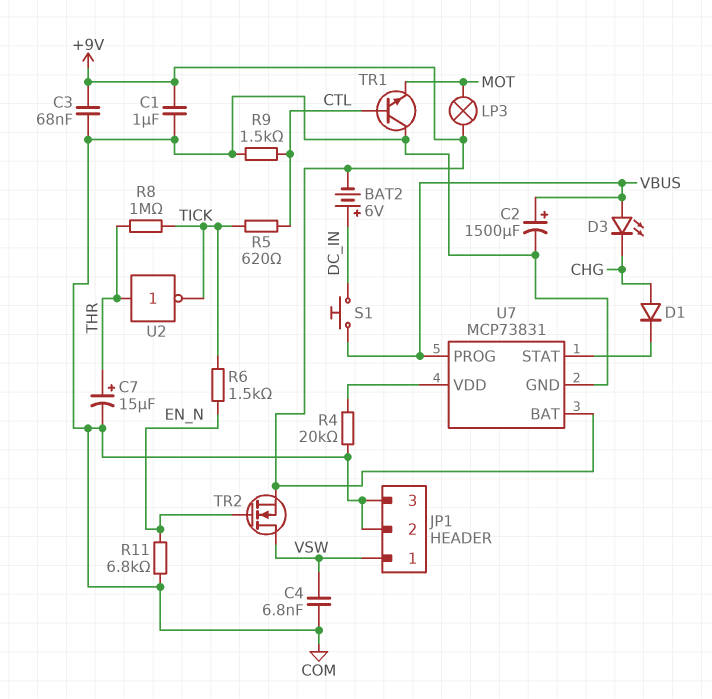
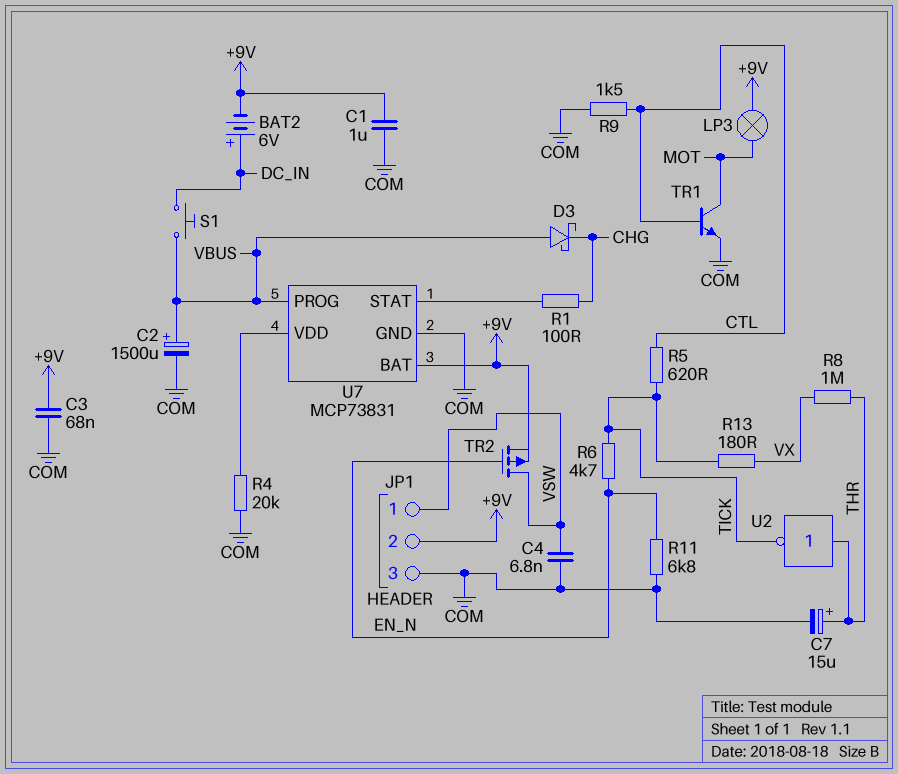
D1: diode (A CHG, K U7/STAT) -> none
D3: LED (A VBUS, K CHG) -> schottky (A VBUS, K CHG)
JP1 pin 2: COM -> +9V
R1: none -> 100 (CHG, U7/STAT)
R6: 1.5k (EN_N, TICK) -> 4.7k (EN_N, TICK)
R8: 1M (THR, TICK) -> 1M (THR, VX)
R13: none -> 180 (TICK, VX)
TR1: NPN (B CTL, C COM, E MOT) -> NPN (B CTL, C MOT, E COM)
TR2: NMOS (G EN_N, D VSW, S +9V) -> PMOS (G EN_N, D VSW, S +9V)

